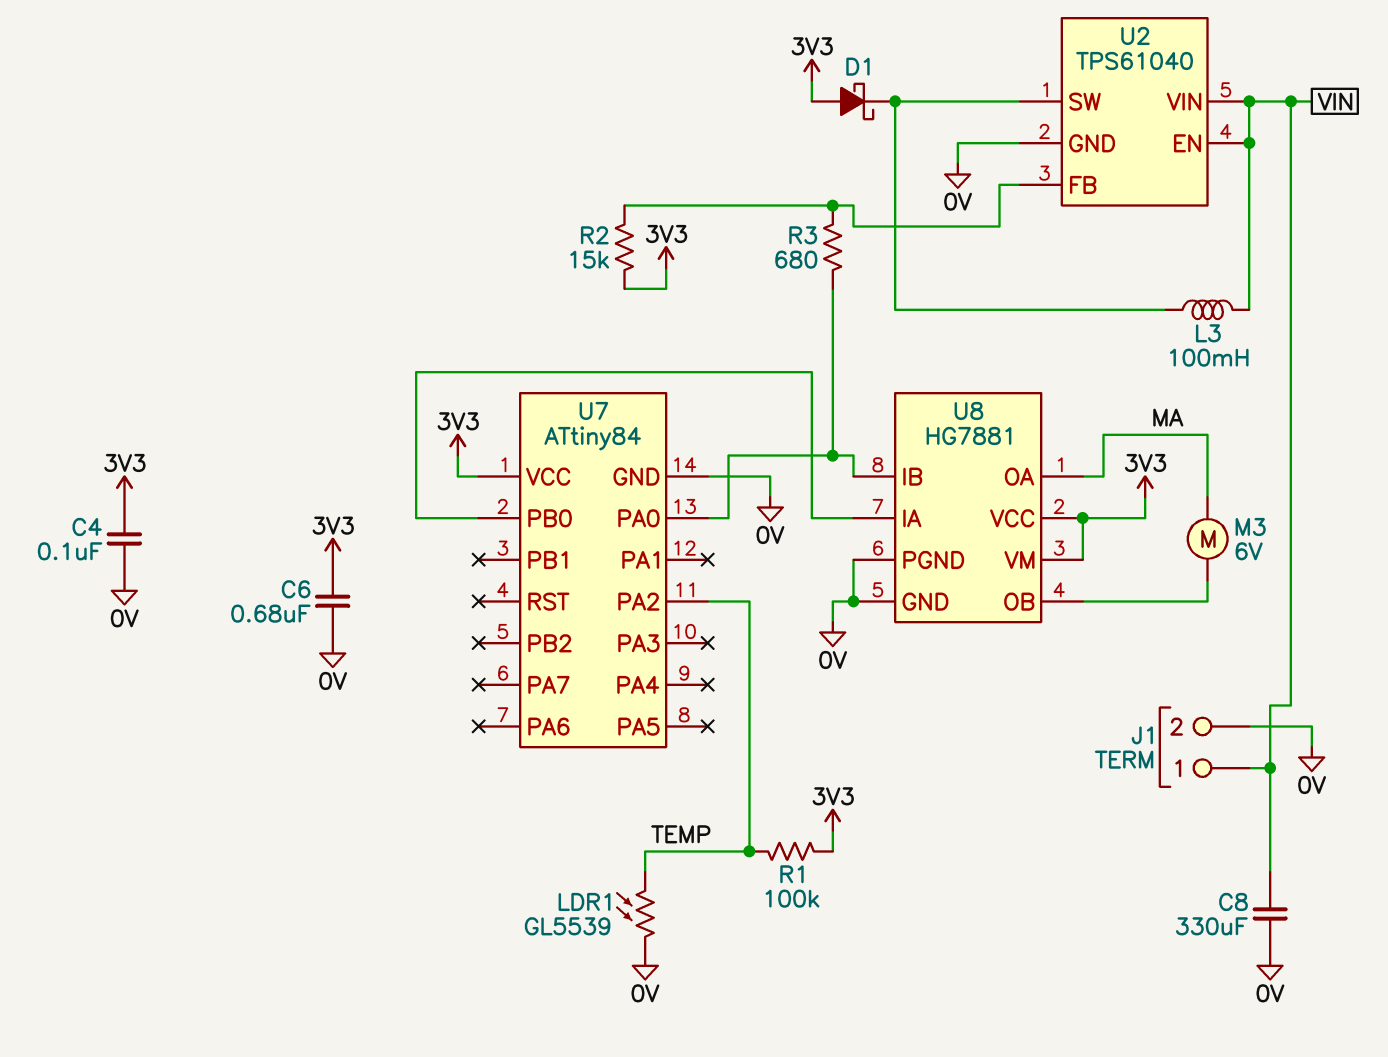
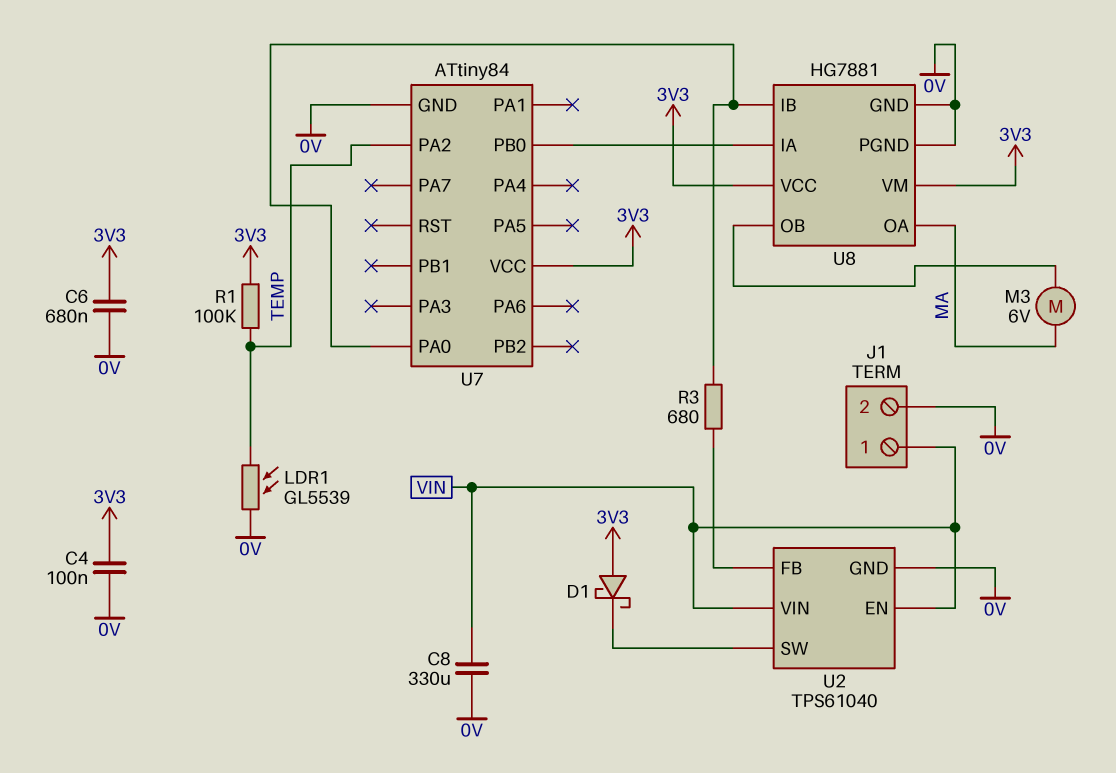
L3: 100mH (U2/SW, VIN) -> none
R2: 15k (3V3, U2/FB) -> none

